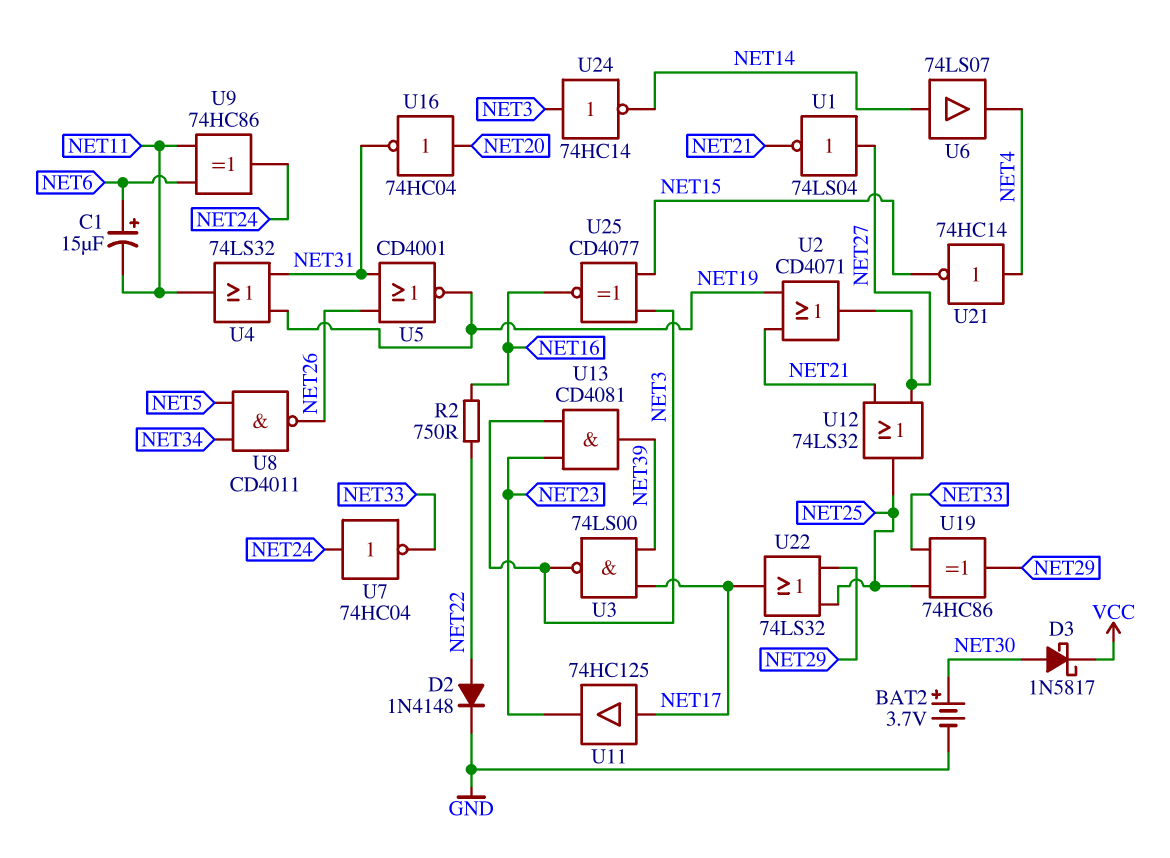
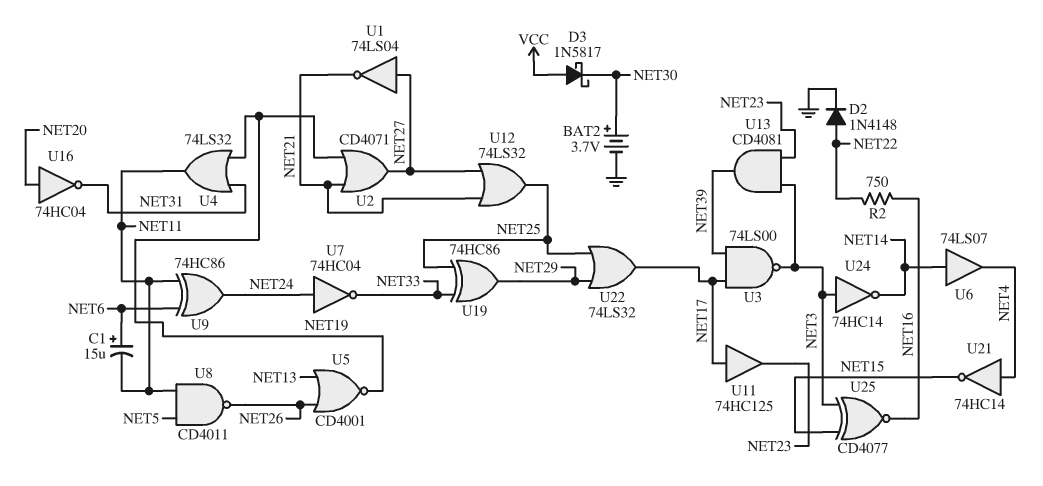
D3: schottky 1N5817 (A NET30, K VCC) -> schottky 1N5817 (A VCC, K NET30)
U5: NOR CD4001 (in NET26, in NET31, out NET19) -> NOR CD4001 (in NET13, in NET26, out NET19)
U8: NAND CD4011 (in NET5, in NET34, out NET26) -> NAND CD4011 (in NET5, in NET11, out NET26)

